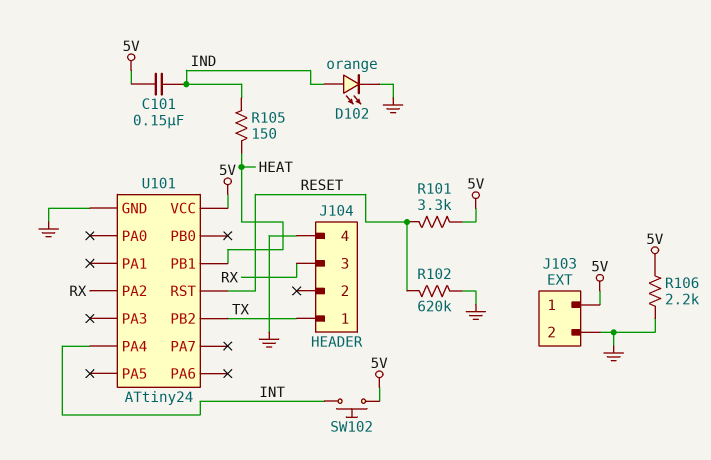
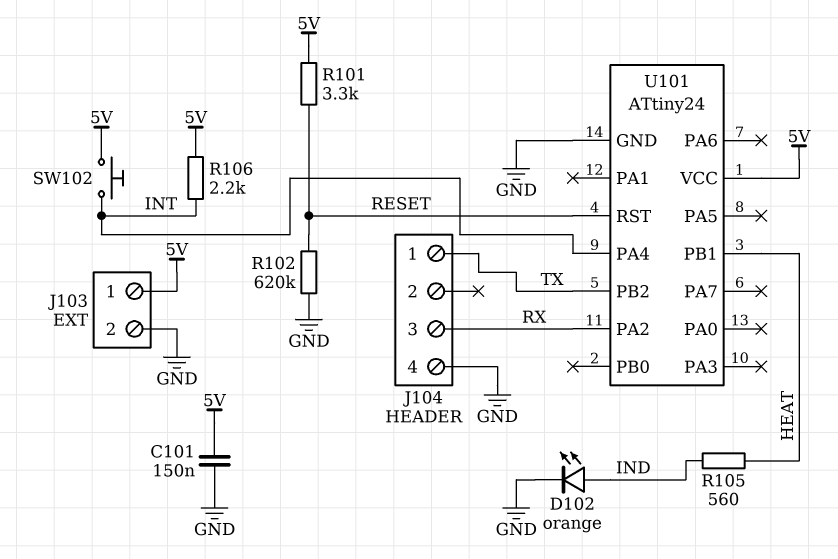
C101: 150nF (5V, IND) -> 150nF (5V, GND)
R105: 150 (HEAT, IND) -> 560 (HEAT, IND)
R106: 2.2k (5V, GND) -> 2.2k (5V, INT)

